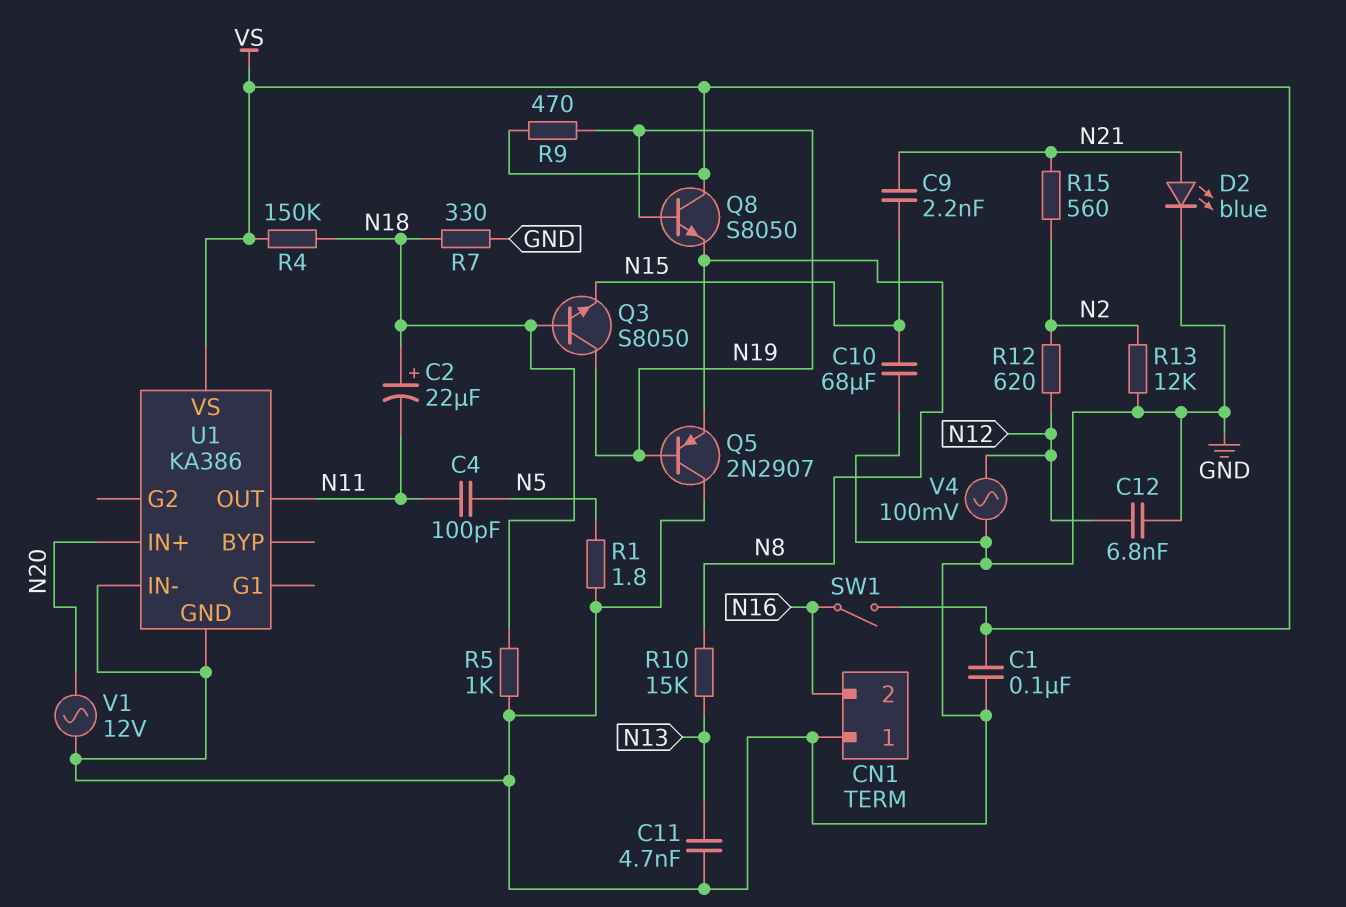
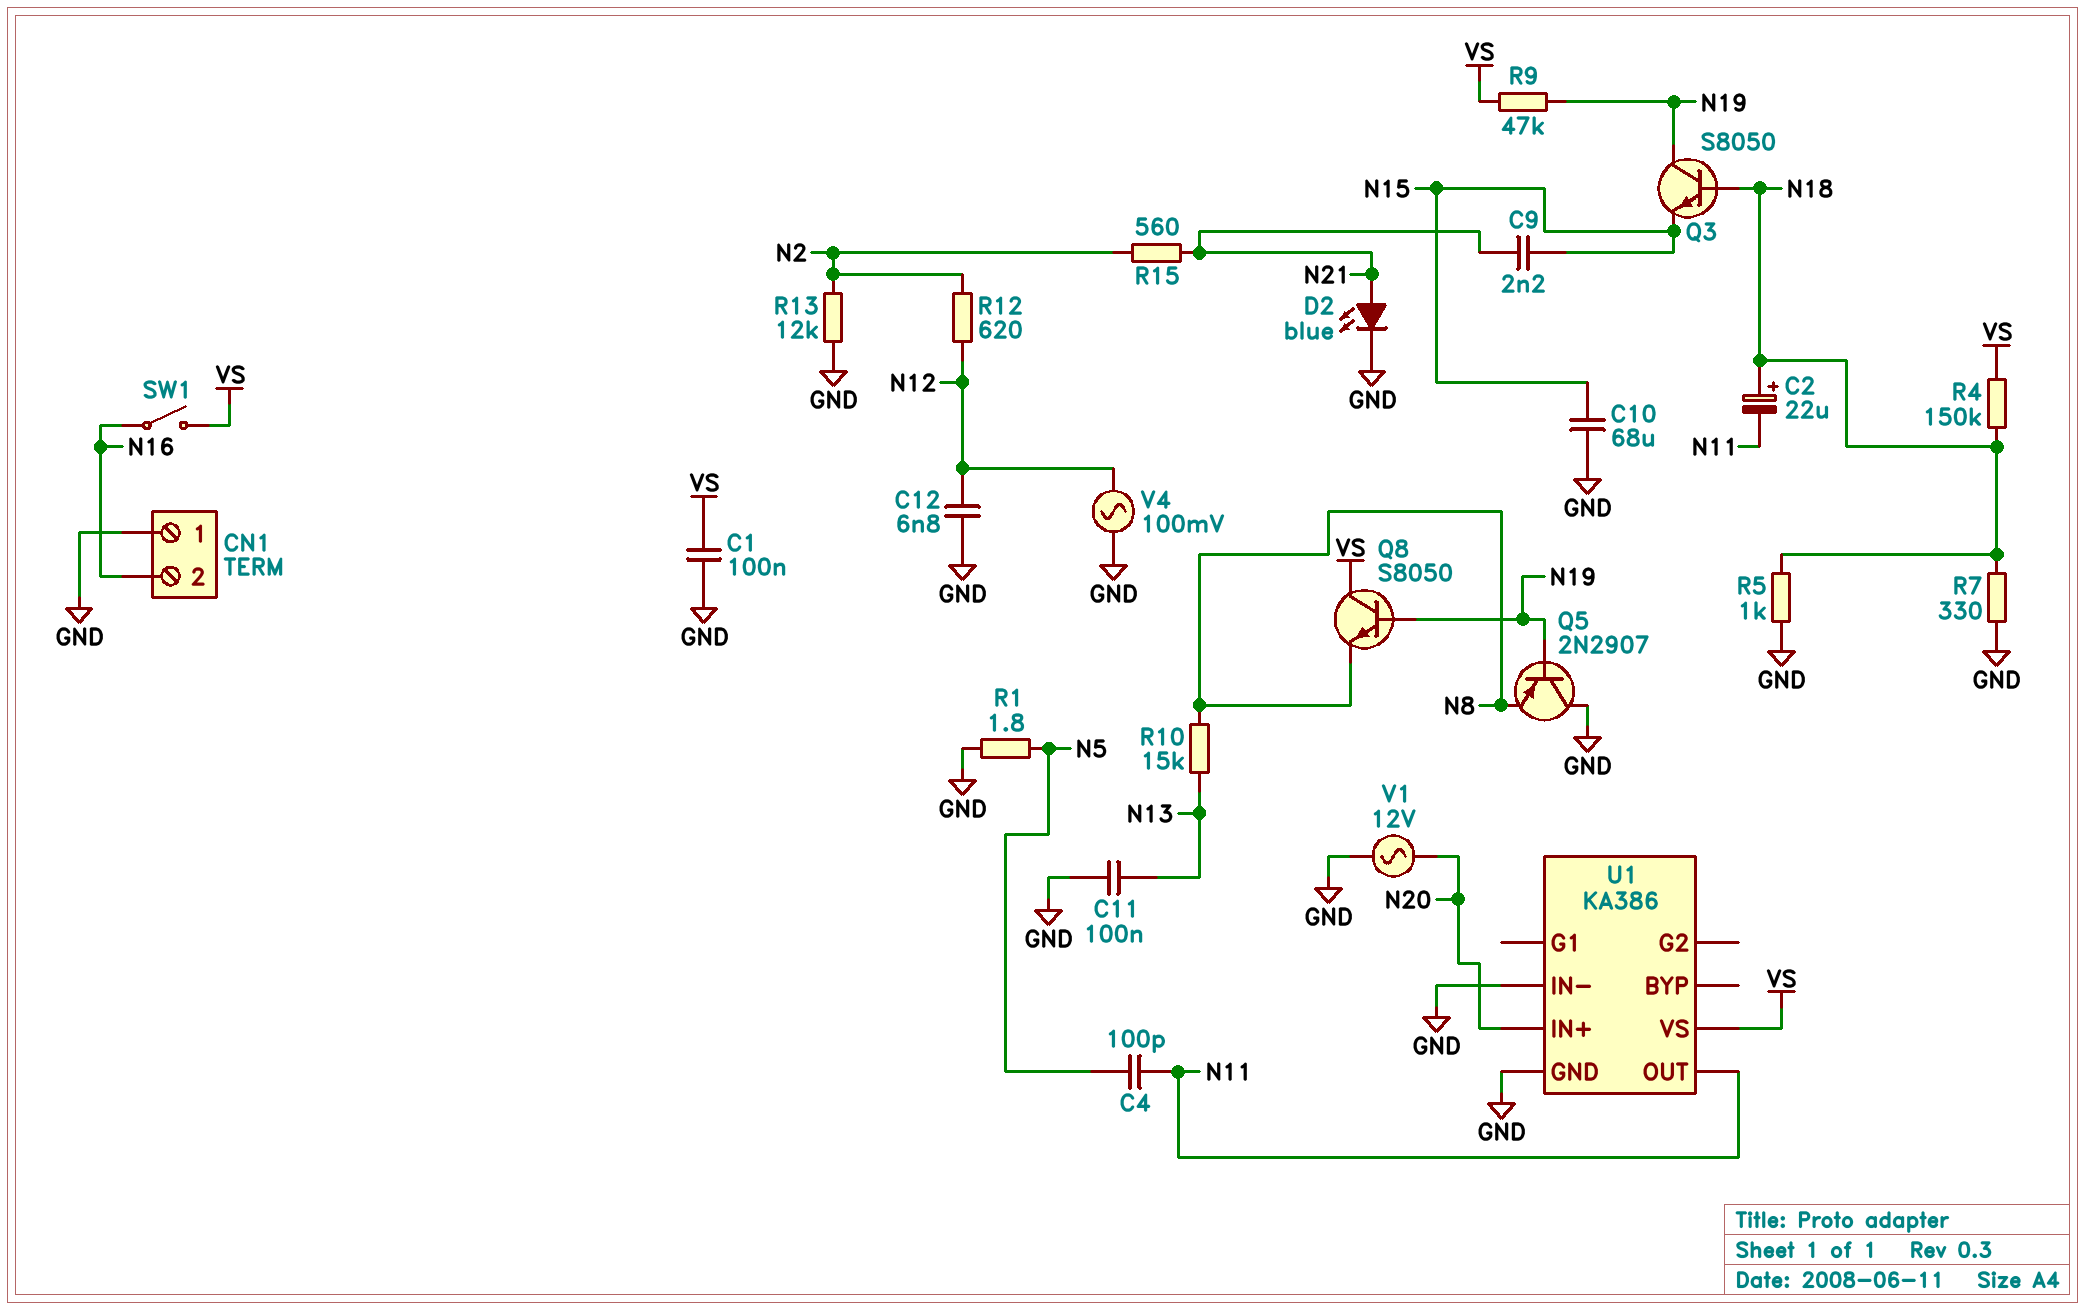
C11: 4.7nF (GND, N13) -> 100nF (GND, N13)
R9: 470 (N19, VS) -> 47k (N19, VS)

